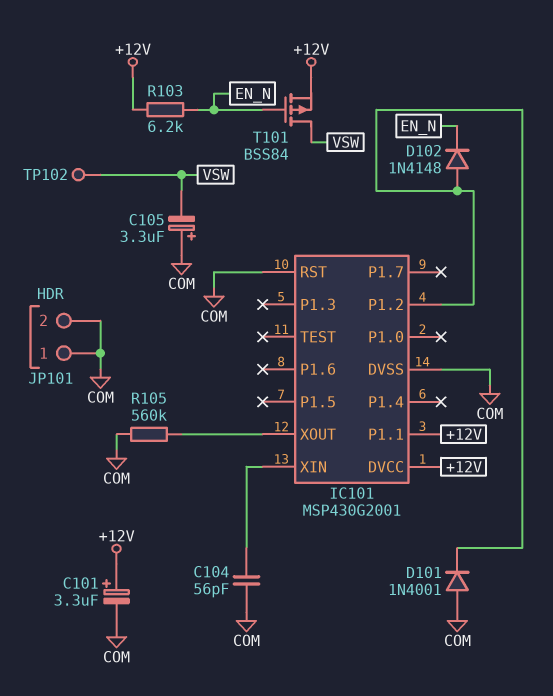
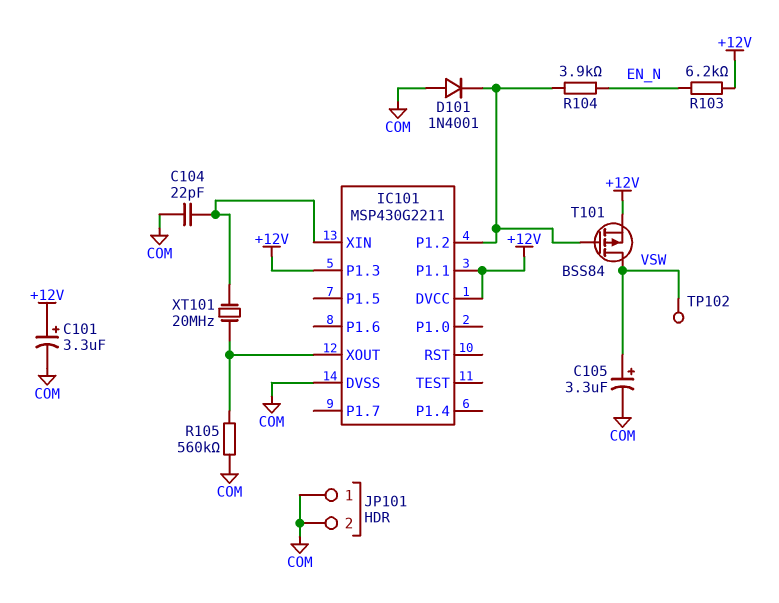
C104: 56pF (COM, IC101/XIN) -> 22pF (COM, IC101/XIN)
C105: 3.3uF (plus COM, minus VSW) -> 3.3uF (plus VSW, minus COM)
D102: diode 1N4148 (A IC101/P1.2, K EN_N) -> none
IC101: MSP430G2001 -> MSP430G2211
IC101 pin P1.3: none -> +12V
IC101 pin RST: COM -> none
R104: none -> 3.9k (EN_N, IC101/P1.2)
T101: PMOS BSS84 (G EN_N, D VSW, S +12V) -> PMOS BSS84 (G IC101/P1.2, D VSW, S +12V)
XT101: none -> 20MHz (IC101/XIN, IC101/XOUT)

